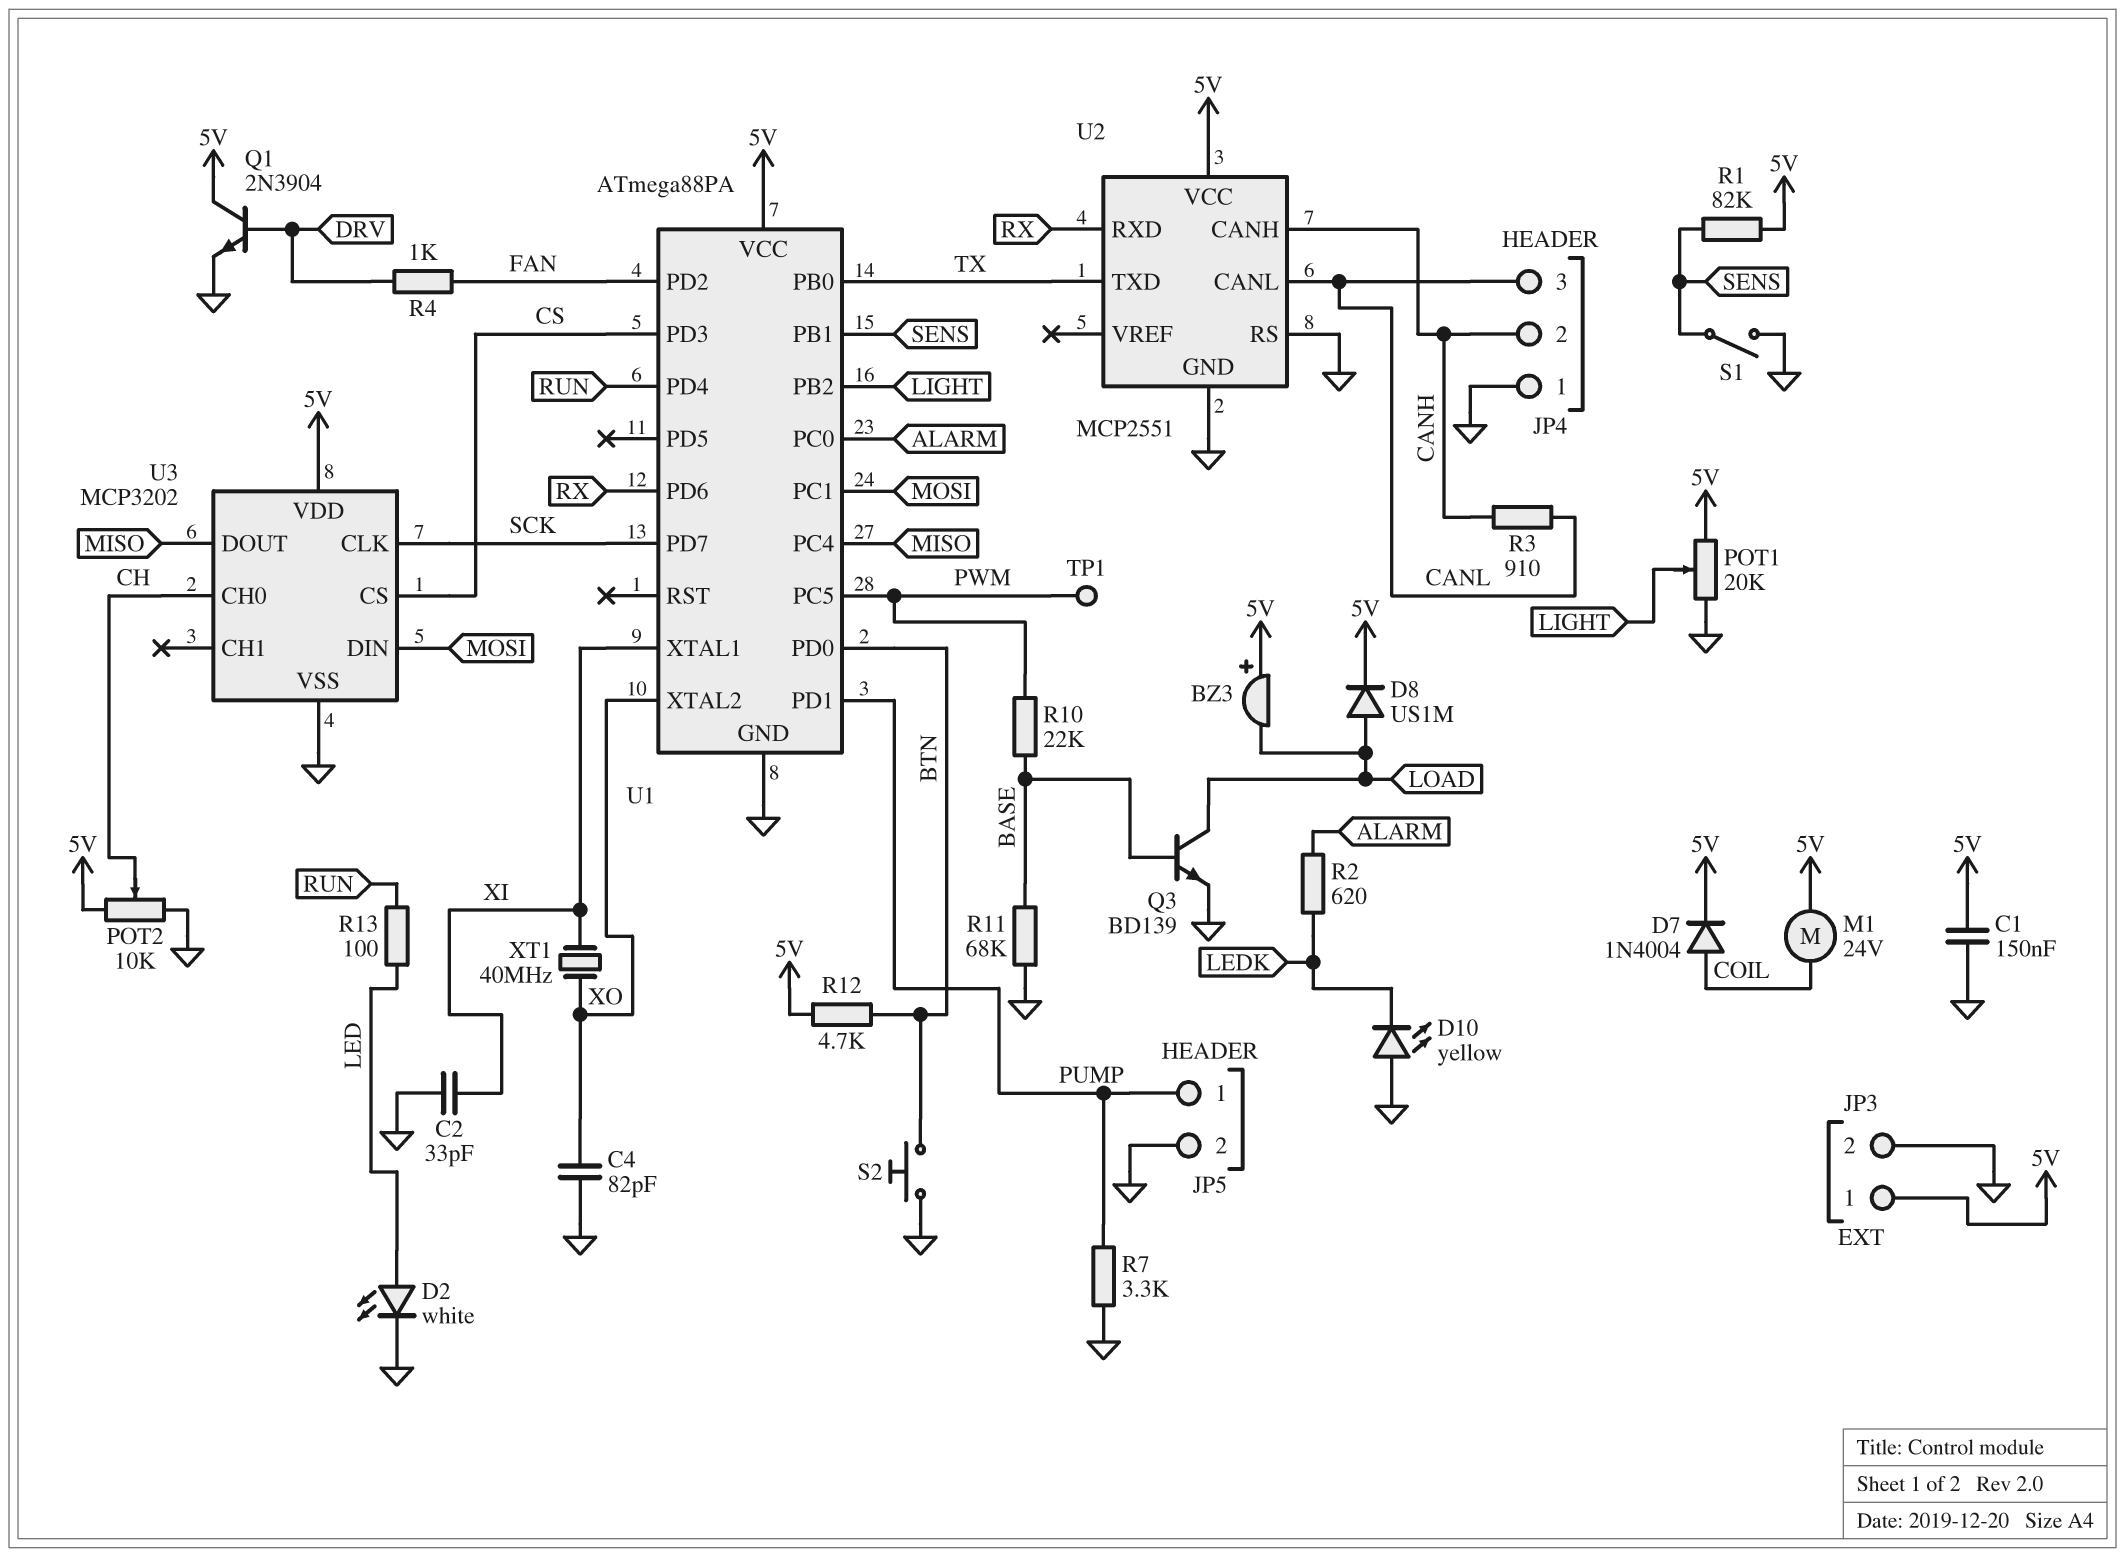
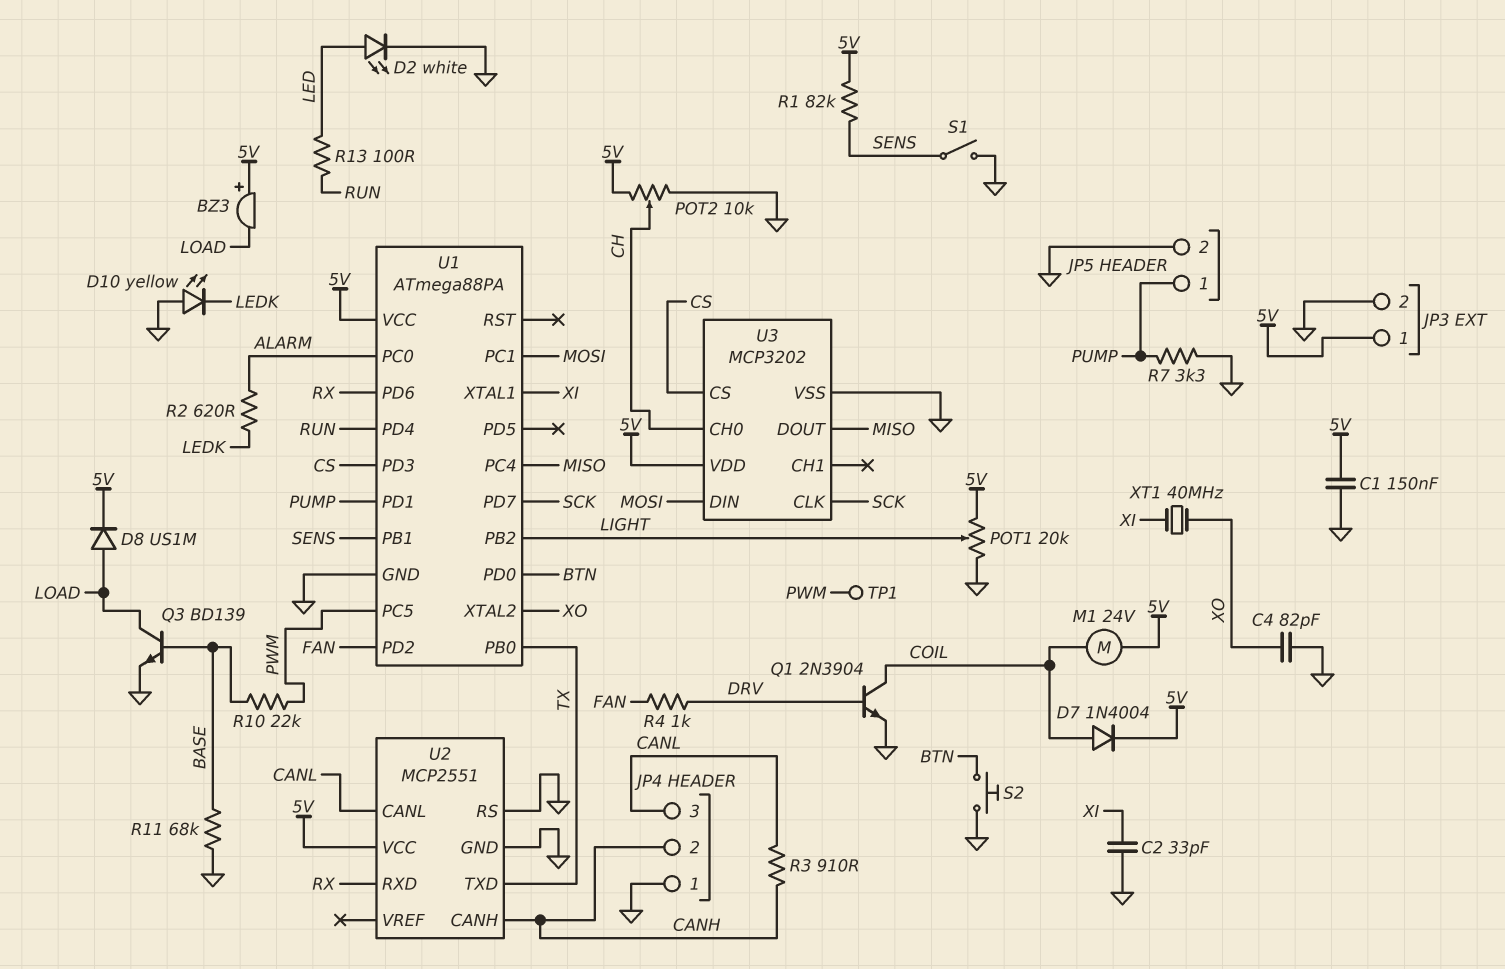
Q1: NPN 2N3904 (B DRV, C 5V, E GND) -> NPN 2N3904 (B DRV, C COIL, E GND)
R12: 4.7k (5V, BTN) -> none

